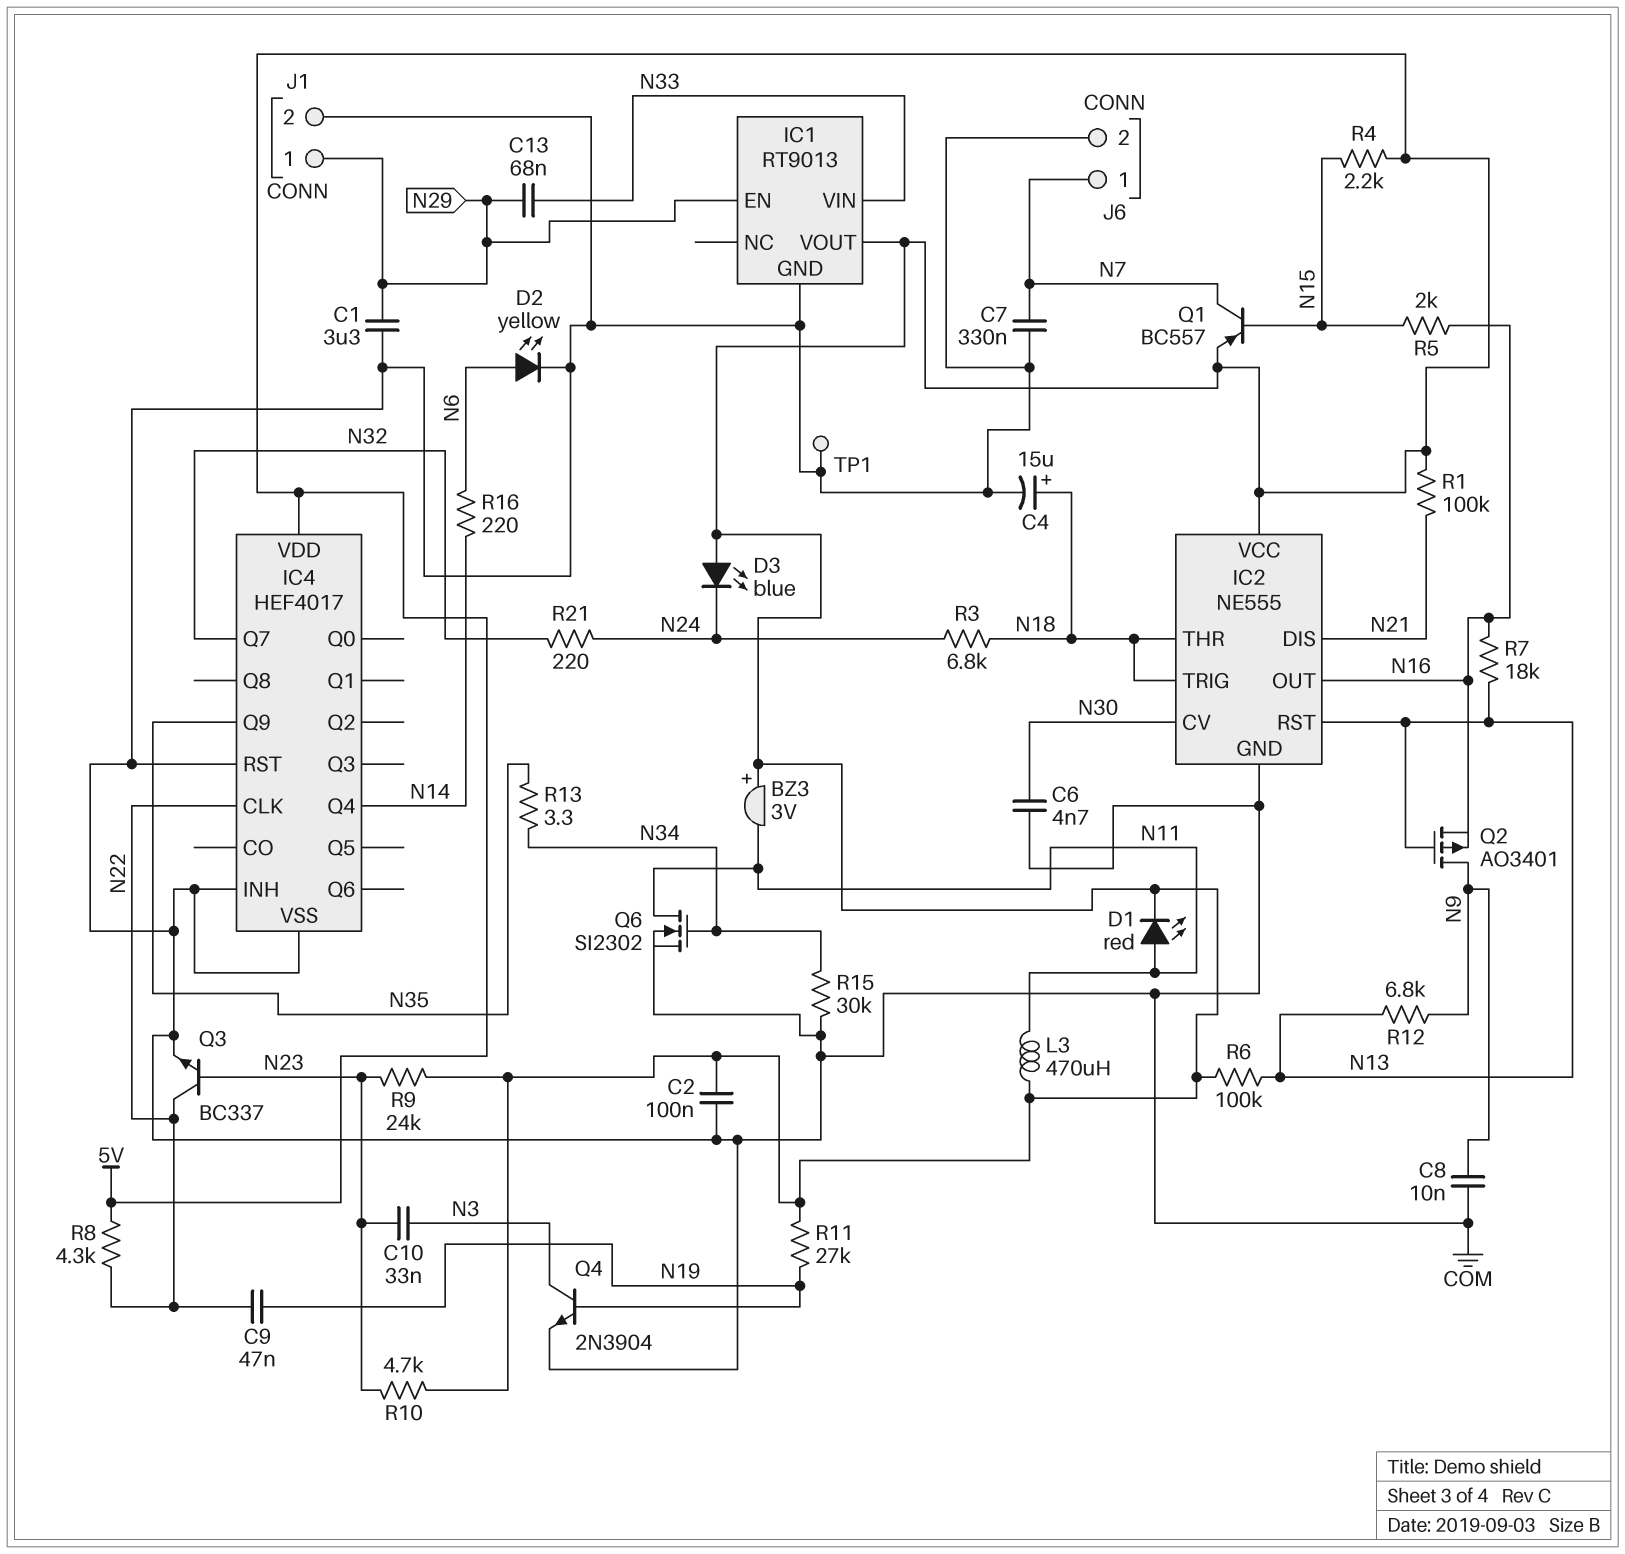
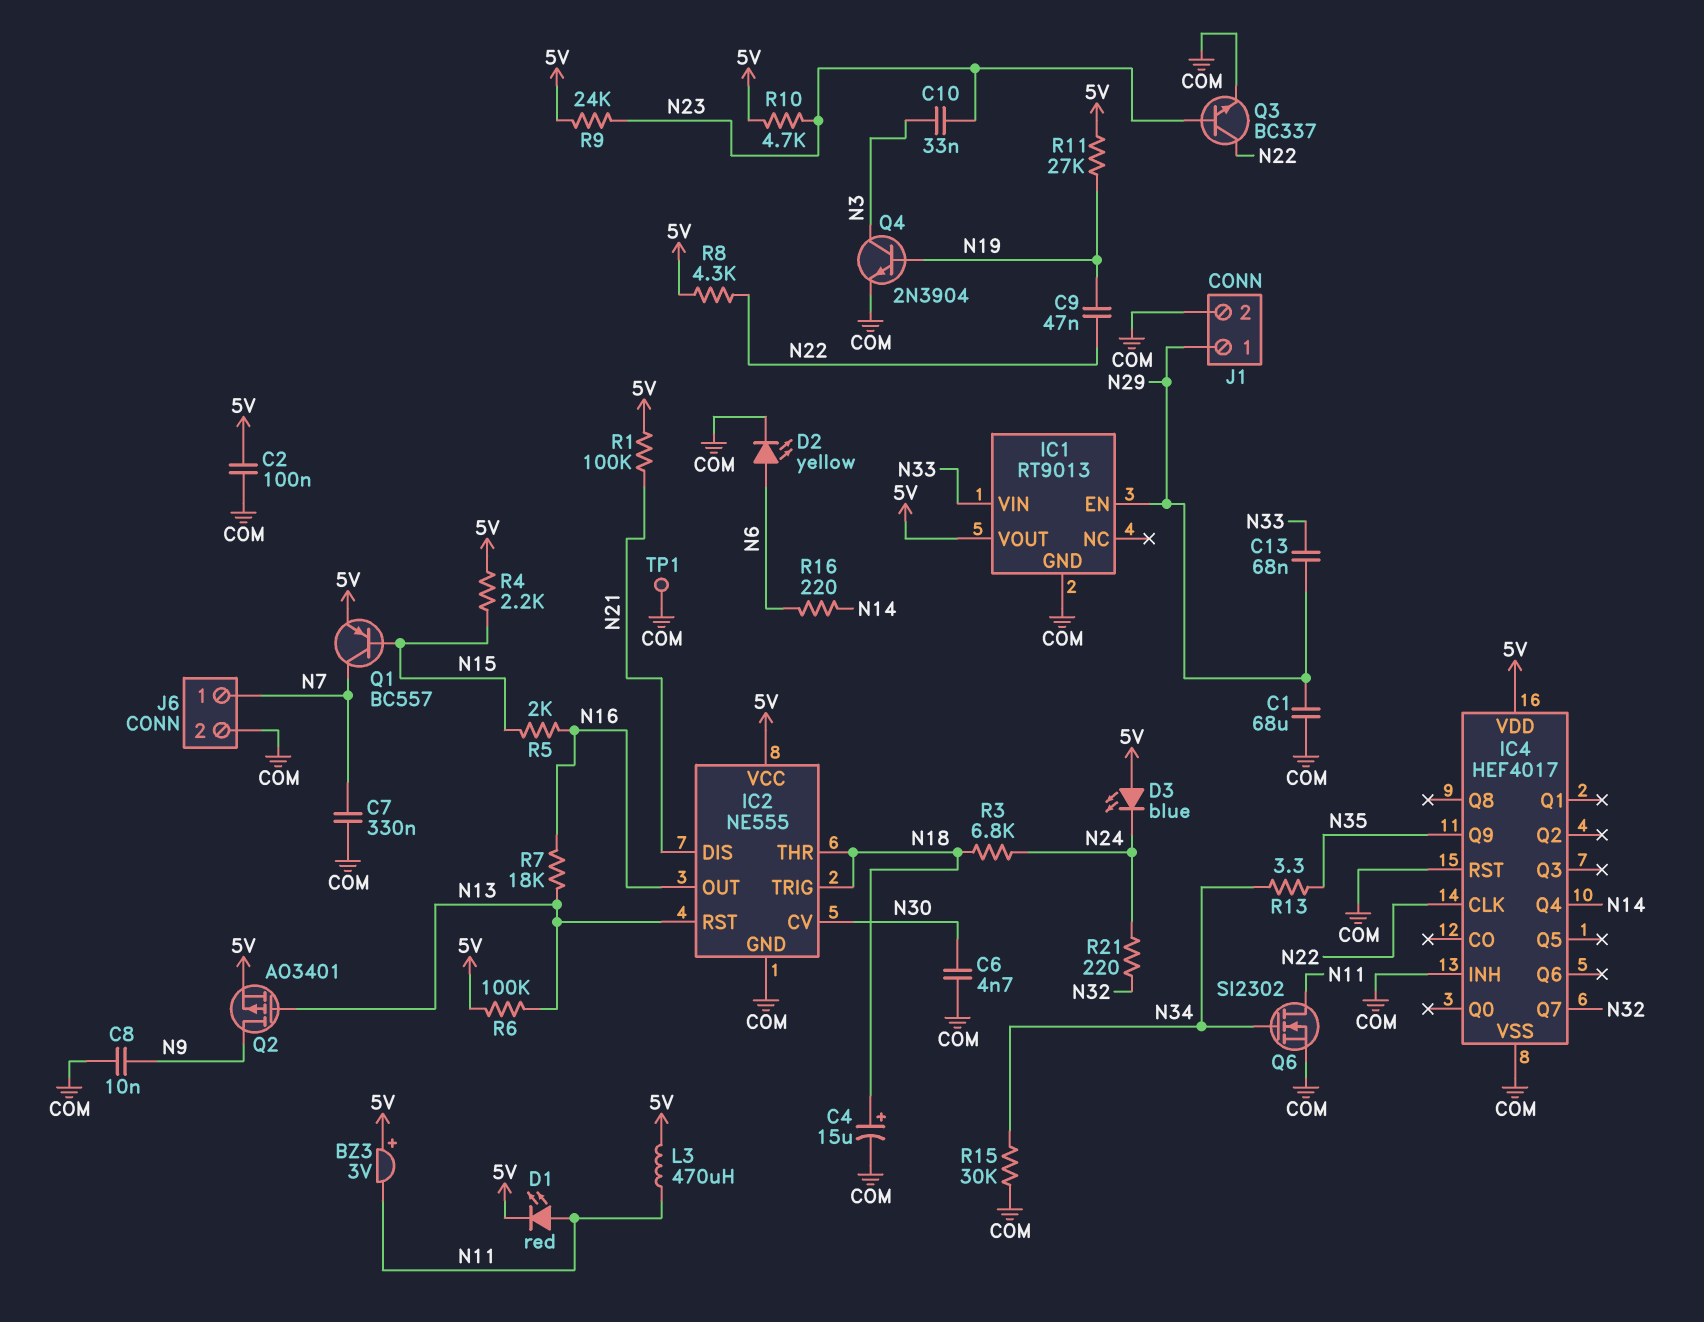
C1: 3.3uF (COM, N29) -> 68uF (COM, N29)
Q2: PMOS AO3401 (G N13, D N9, S N16) -> PMOS AO3401 (G N13, D N9, S 5V)
R12: 6.8k (N9, N13) -> none

